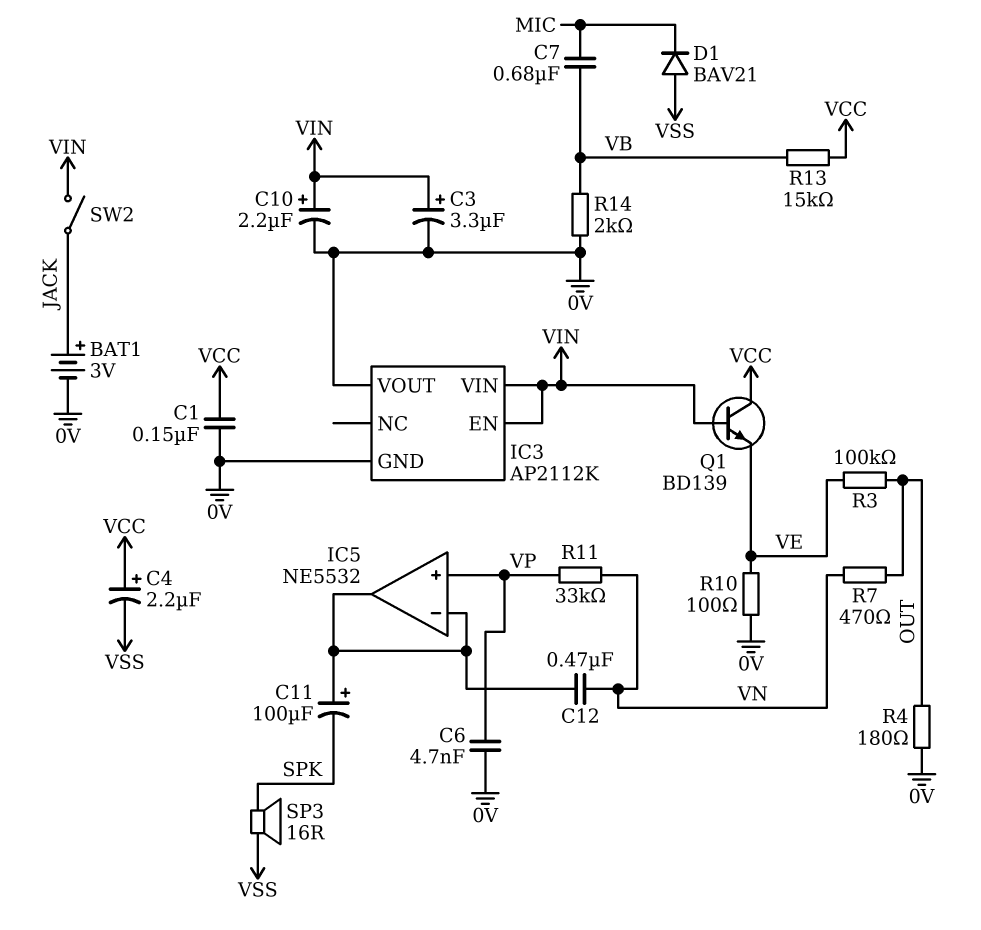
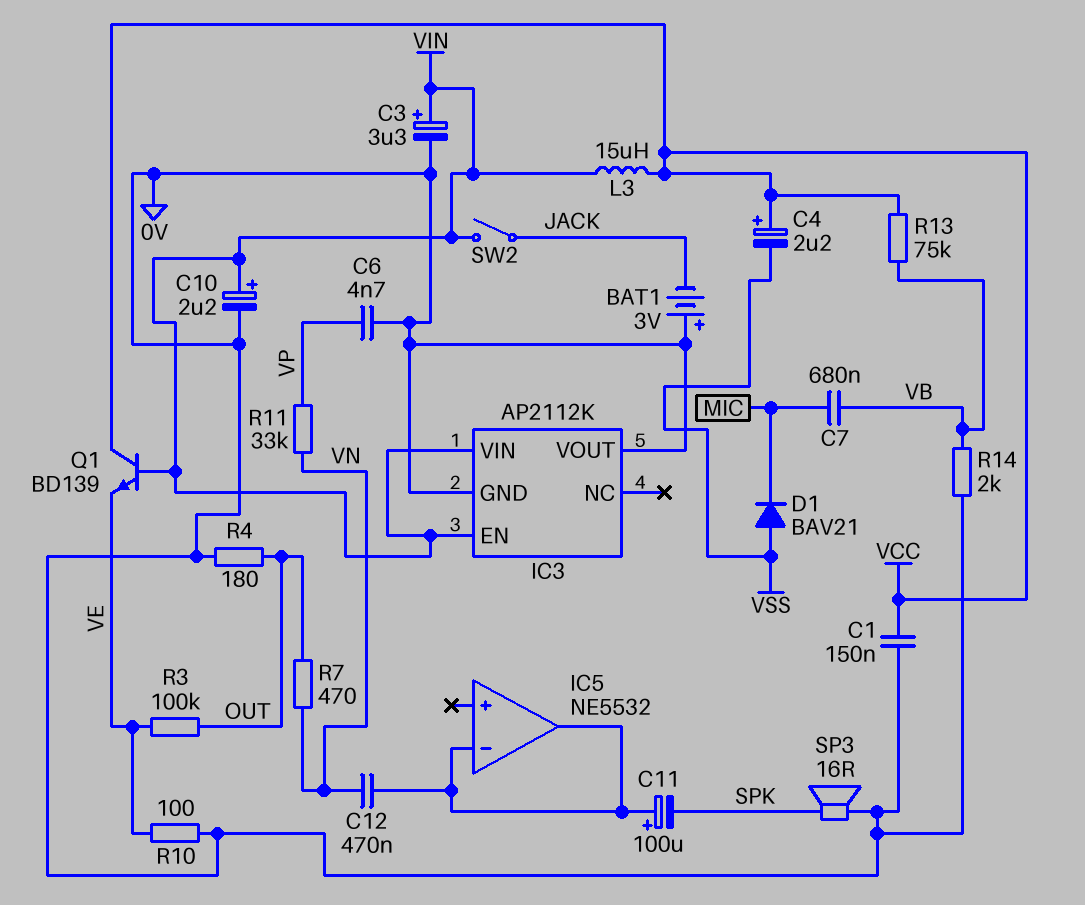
BAT1: 3V (plus JACK, minus 0V) -> 3V (plus 0V, minus JACK)
IC5 pin in+: VP -> none
L3: none -> 15uH (VCC, VIN)
R13: 15k (VB, VCC) -> 75k (VB, VCC)
SP3: speaker 16R (SPK, VSS) -> speaker 16R (0V, SPK)

